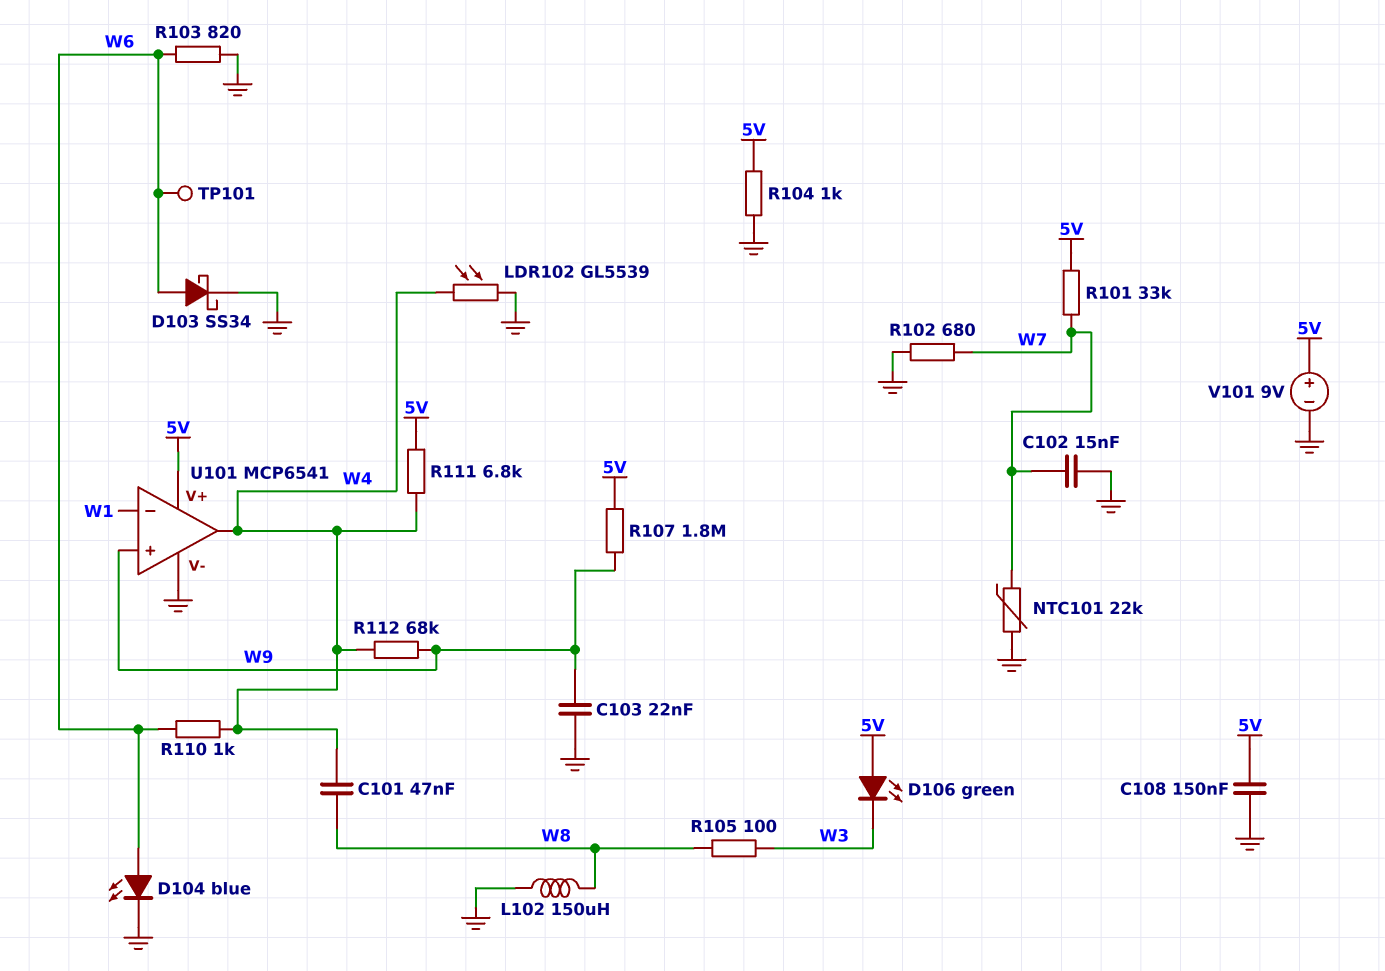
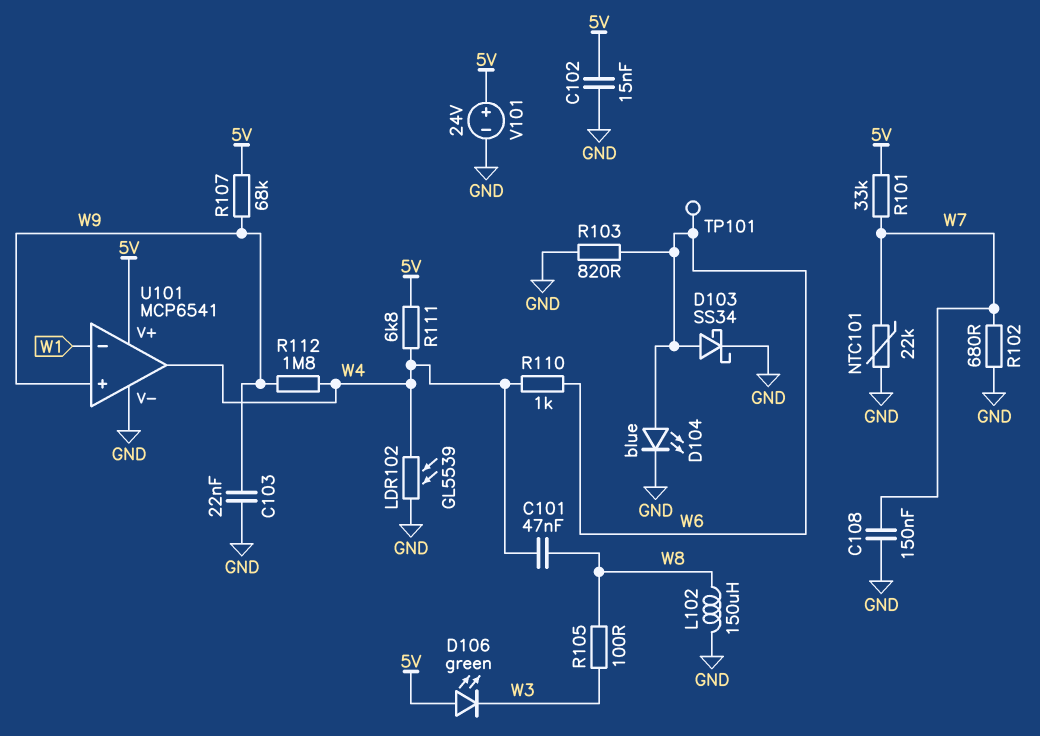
C102: 15nF (GND, W7) -> 15nF (5V, GND)
C108: 150nF (5V, GND) -> 150nF (GND, W7)
R104: 1k (5V, GND) -> none
R107: 1.8M (5V, W9) -> 68k (5V, W9)
R112: 68k (W4, W9) -> 1.8M (W4, W9)
V101: 9V (plus 5V, minus GND) -> 24V (plus 5V, minus GND)

